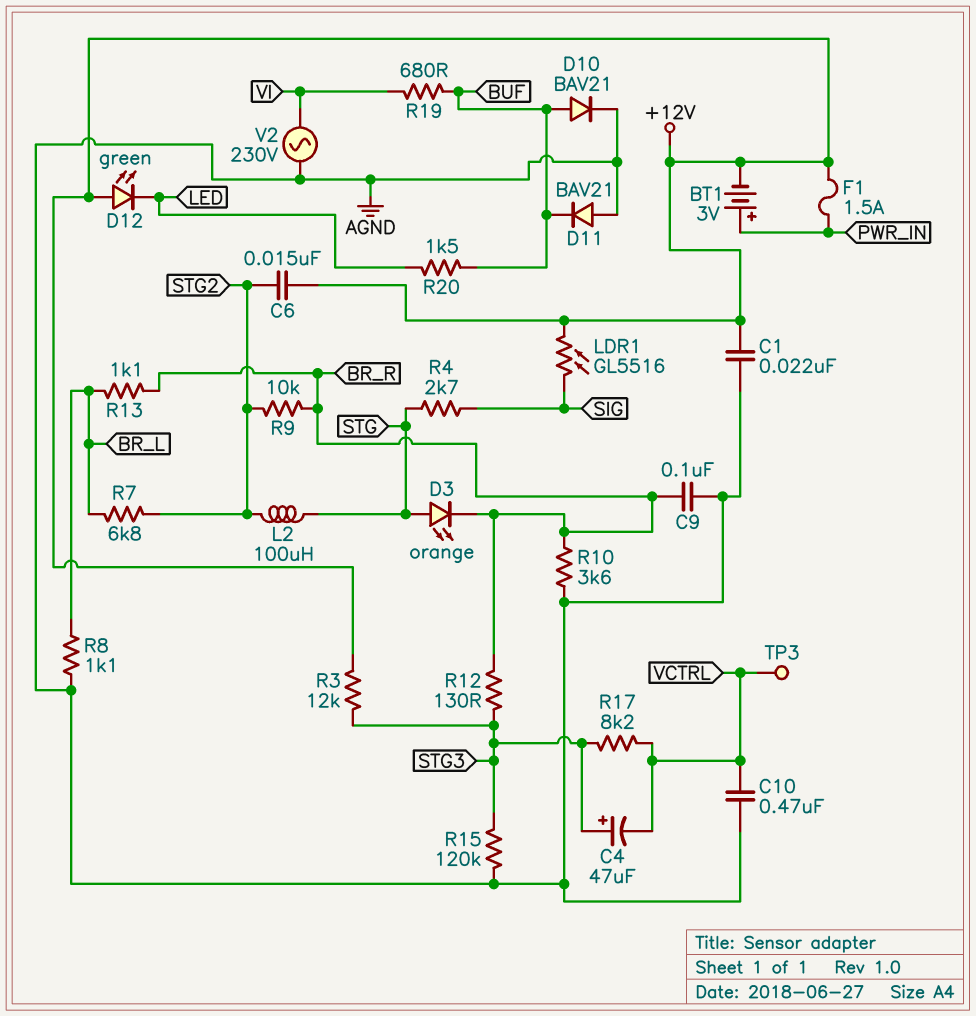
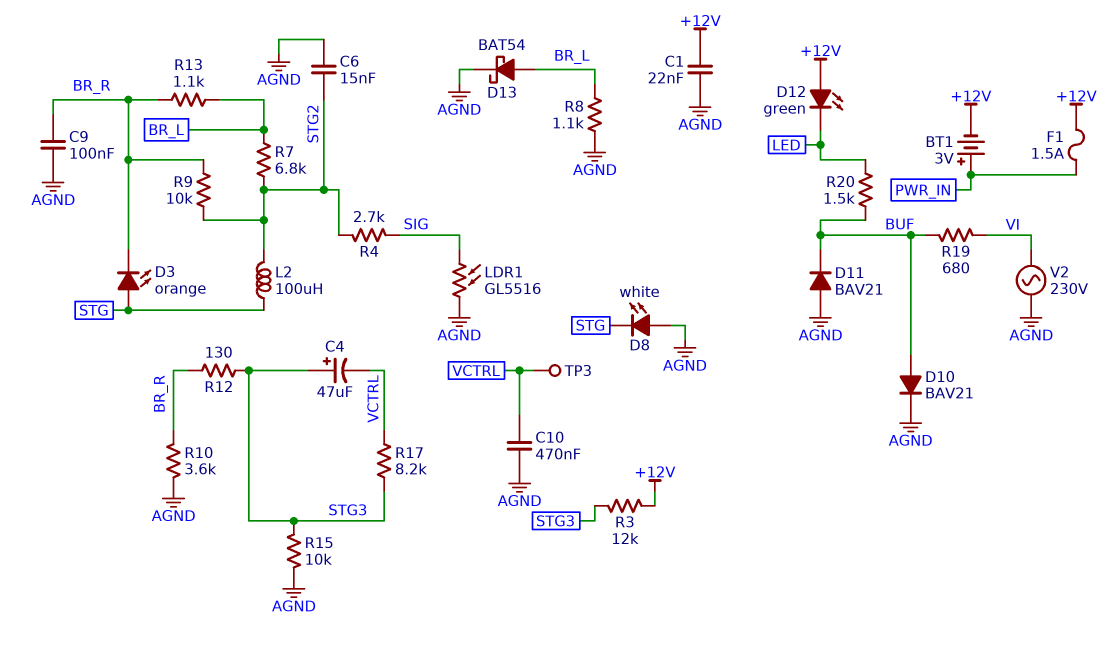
C6: 15nF (+12V, STG2) -> 15nF (AGND, STG2)
D8: none -> LED white (A AGND, K STG)
D13: none -> schottky BAT54 (A BR_L, K AGND)
LDR1: GL5516 (+12V, SIG) -> GL5516 (AGND, SIG)
R4: 2.7k (SIG, STG) -> 2.7k (SIG, STG2)
R15: 120k (AGND, STG3) -> 10k (AGND, STG3)

